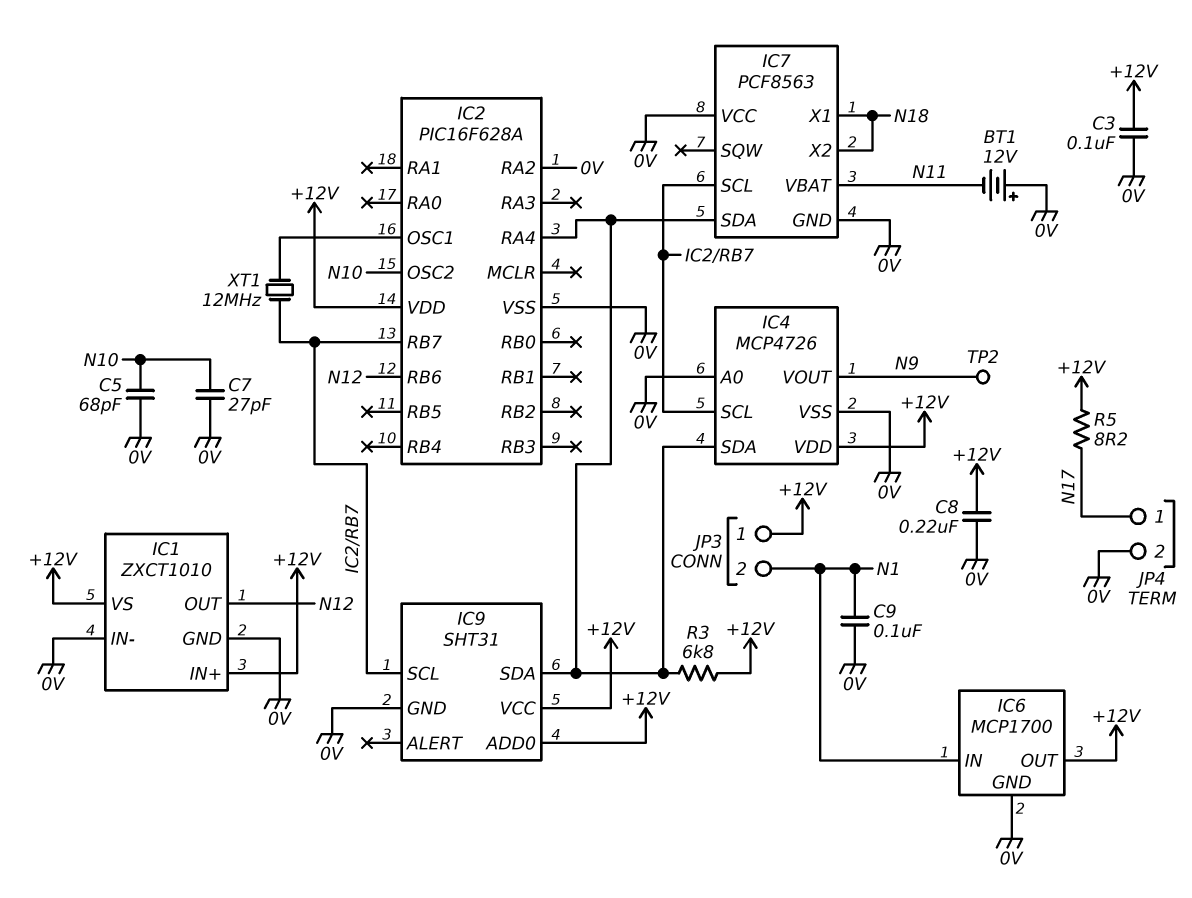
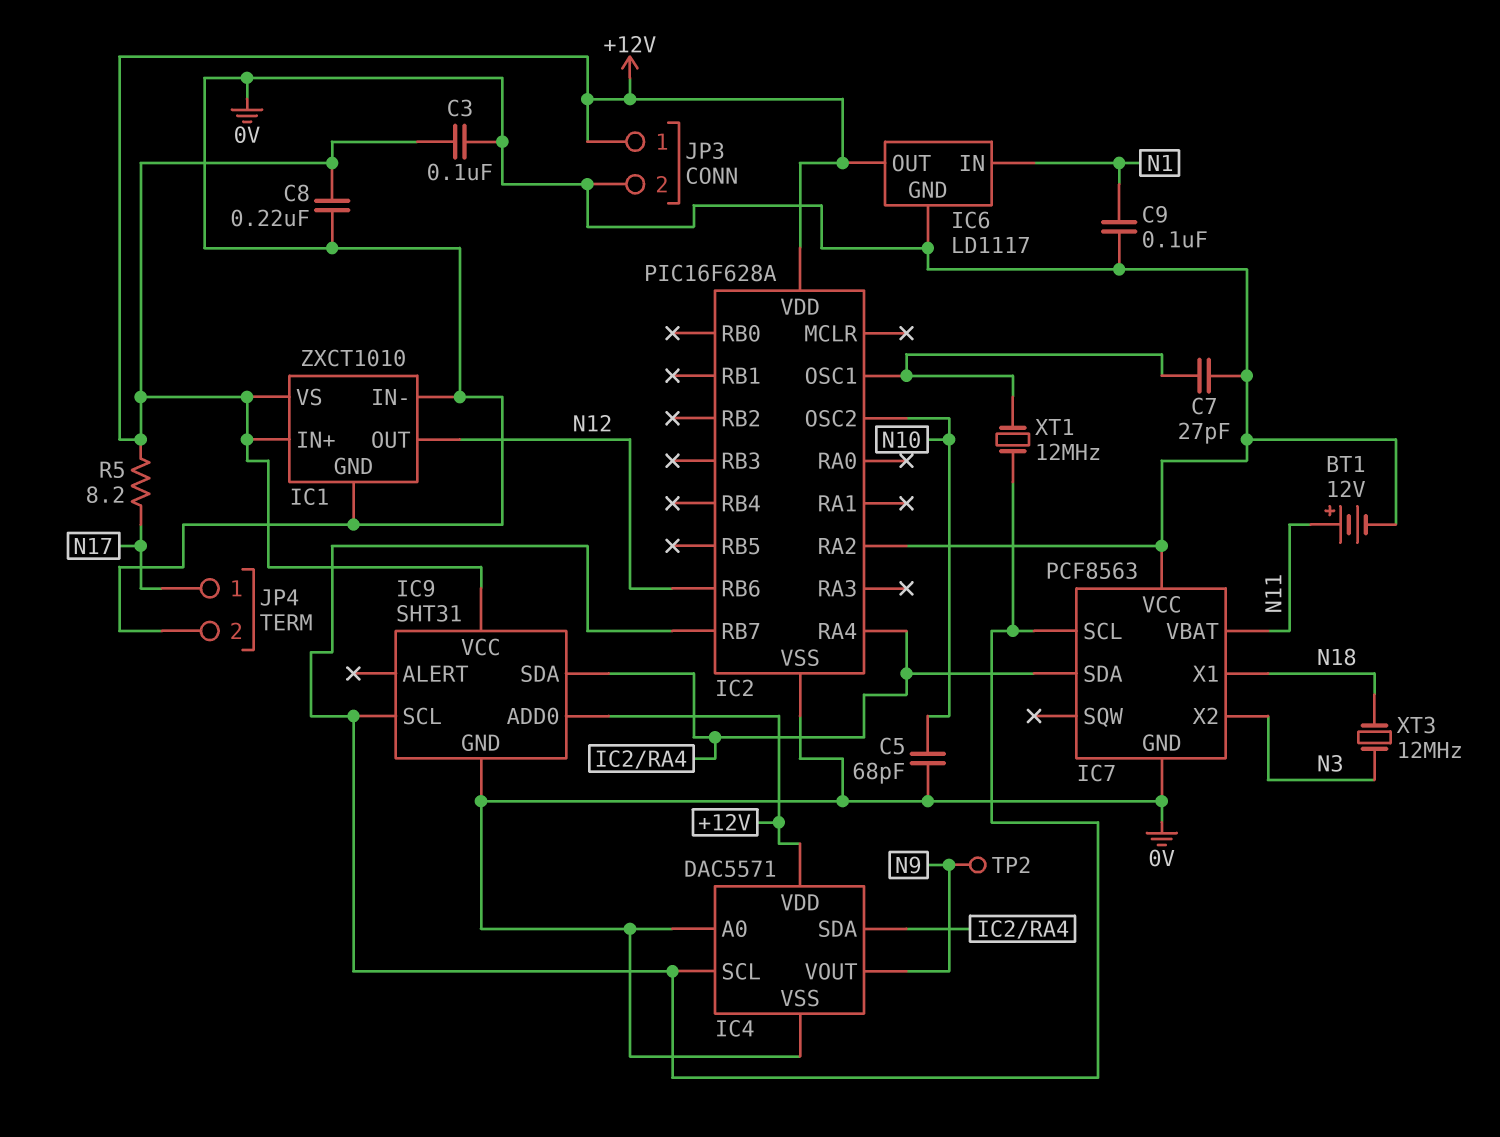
BT1: 12V (plus 0V, minus N11) -> 12V (plus N11, minus 0V)
C7: 27pF (0V, N10) -> 27pF (0V, IC2/OSC1)
IC4: MCP4726 -> DAC5571
IC6: MCP1700 -> LD1117
IC7 pin X2: N18 -> N3
JP3 pin 2: N1 -> 0V
R3: 6.8k (+12V, IC2/RA4) -> none
XT3: none -> 12MHz (N3, N18)

